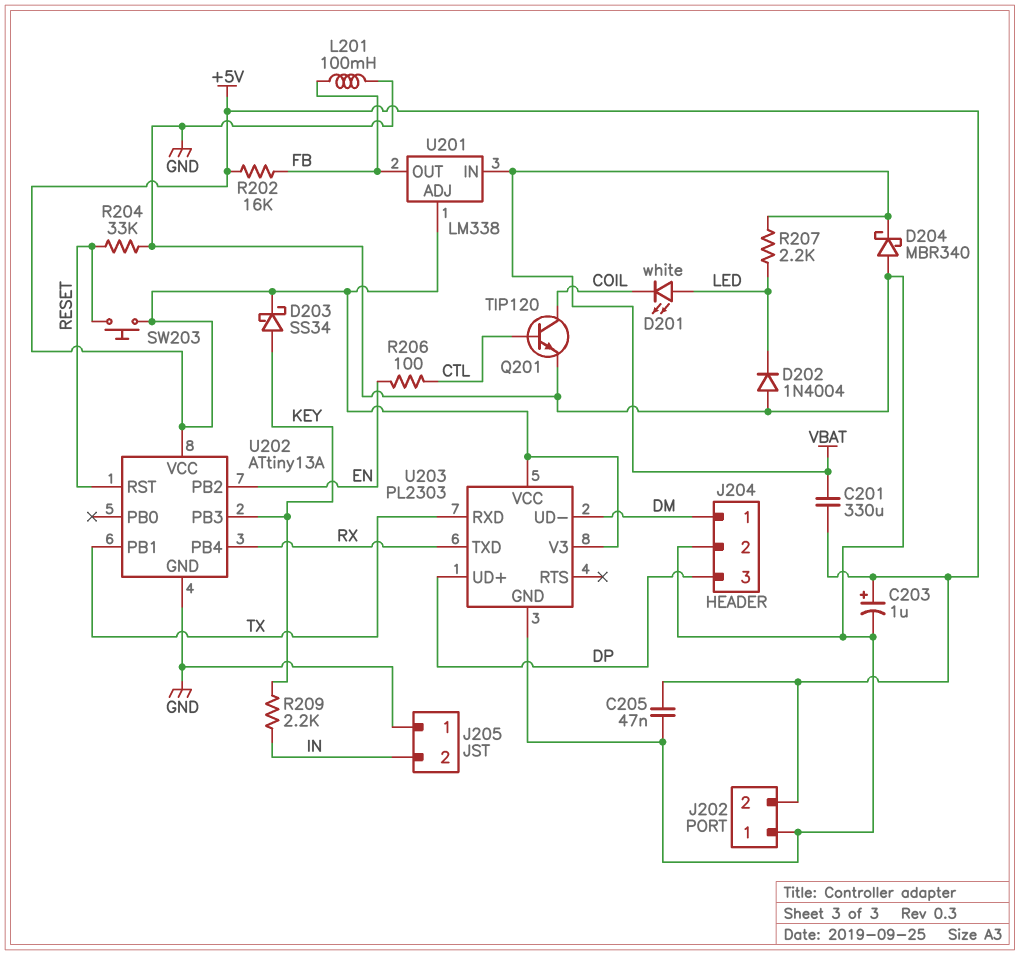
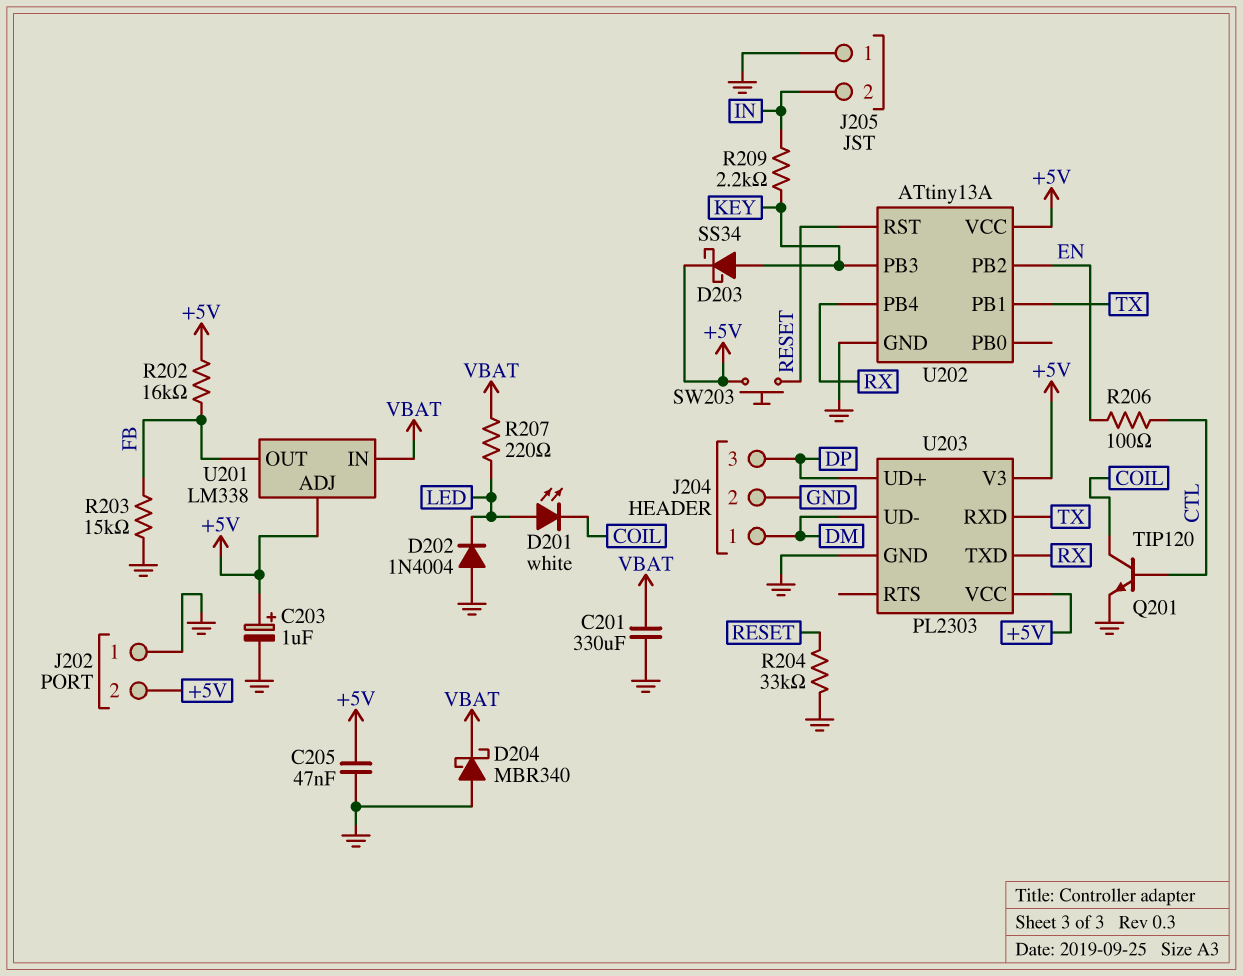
C201: 330uF (+5V, VBAT) -> 330uF (GND, VBAT)
L201: 100mH (FB, GND) -> none
R203: none -> 15k (FB, GND)
R207: 2.2k (LED, VBAT) -> 220 (LED, VBAT)

